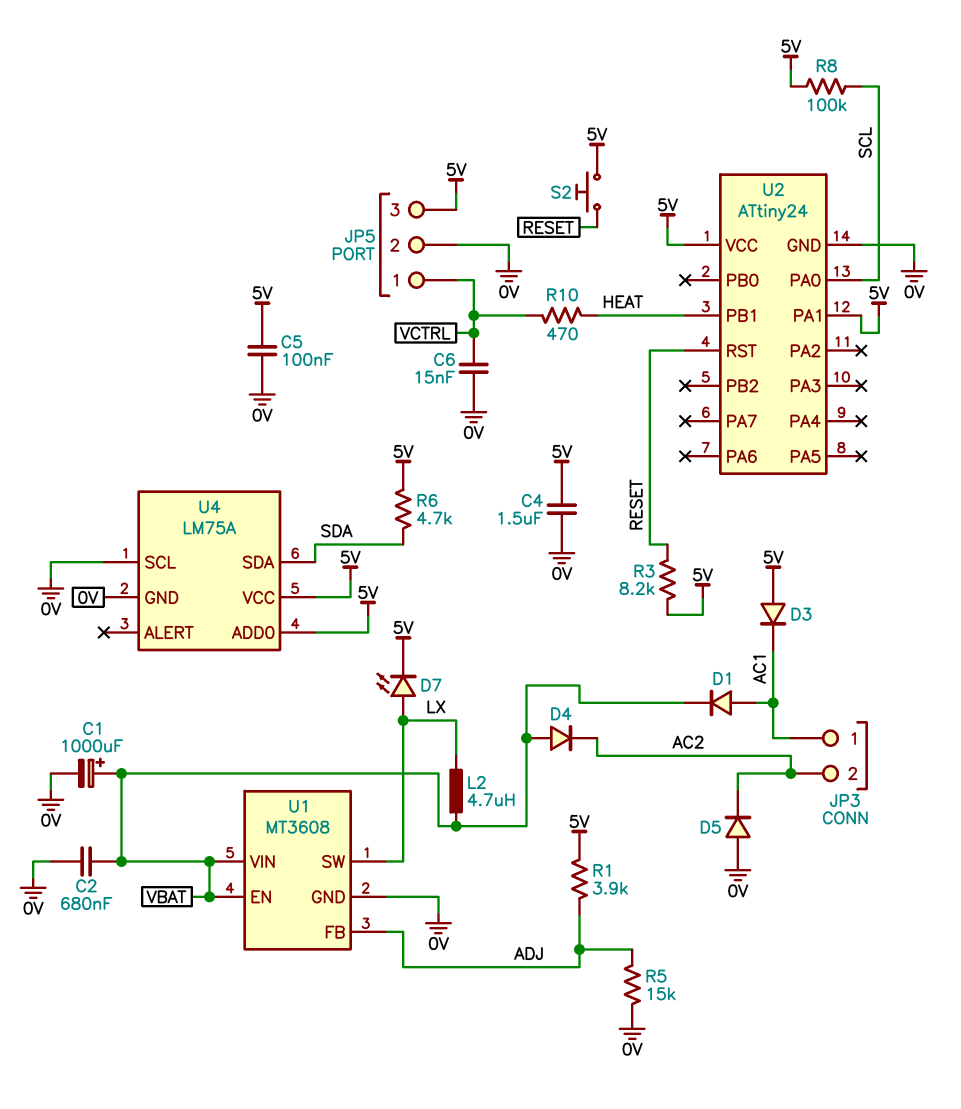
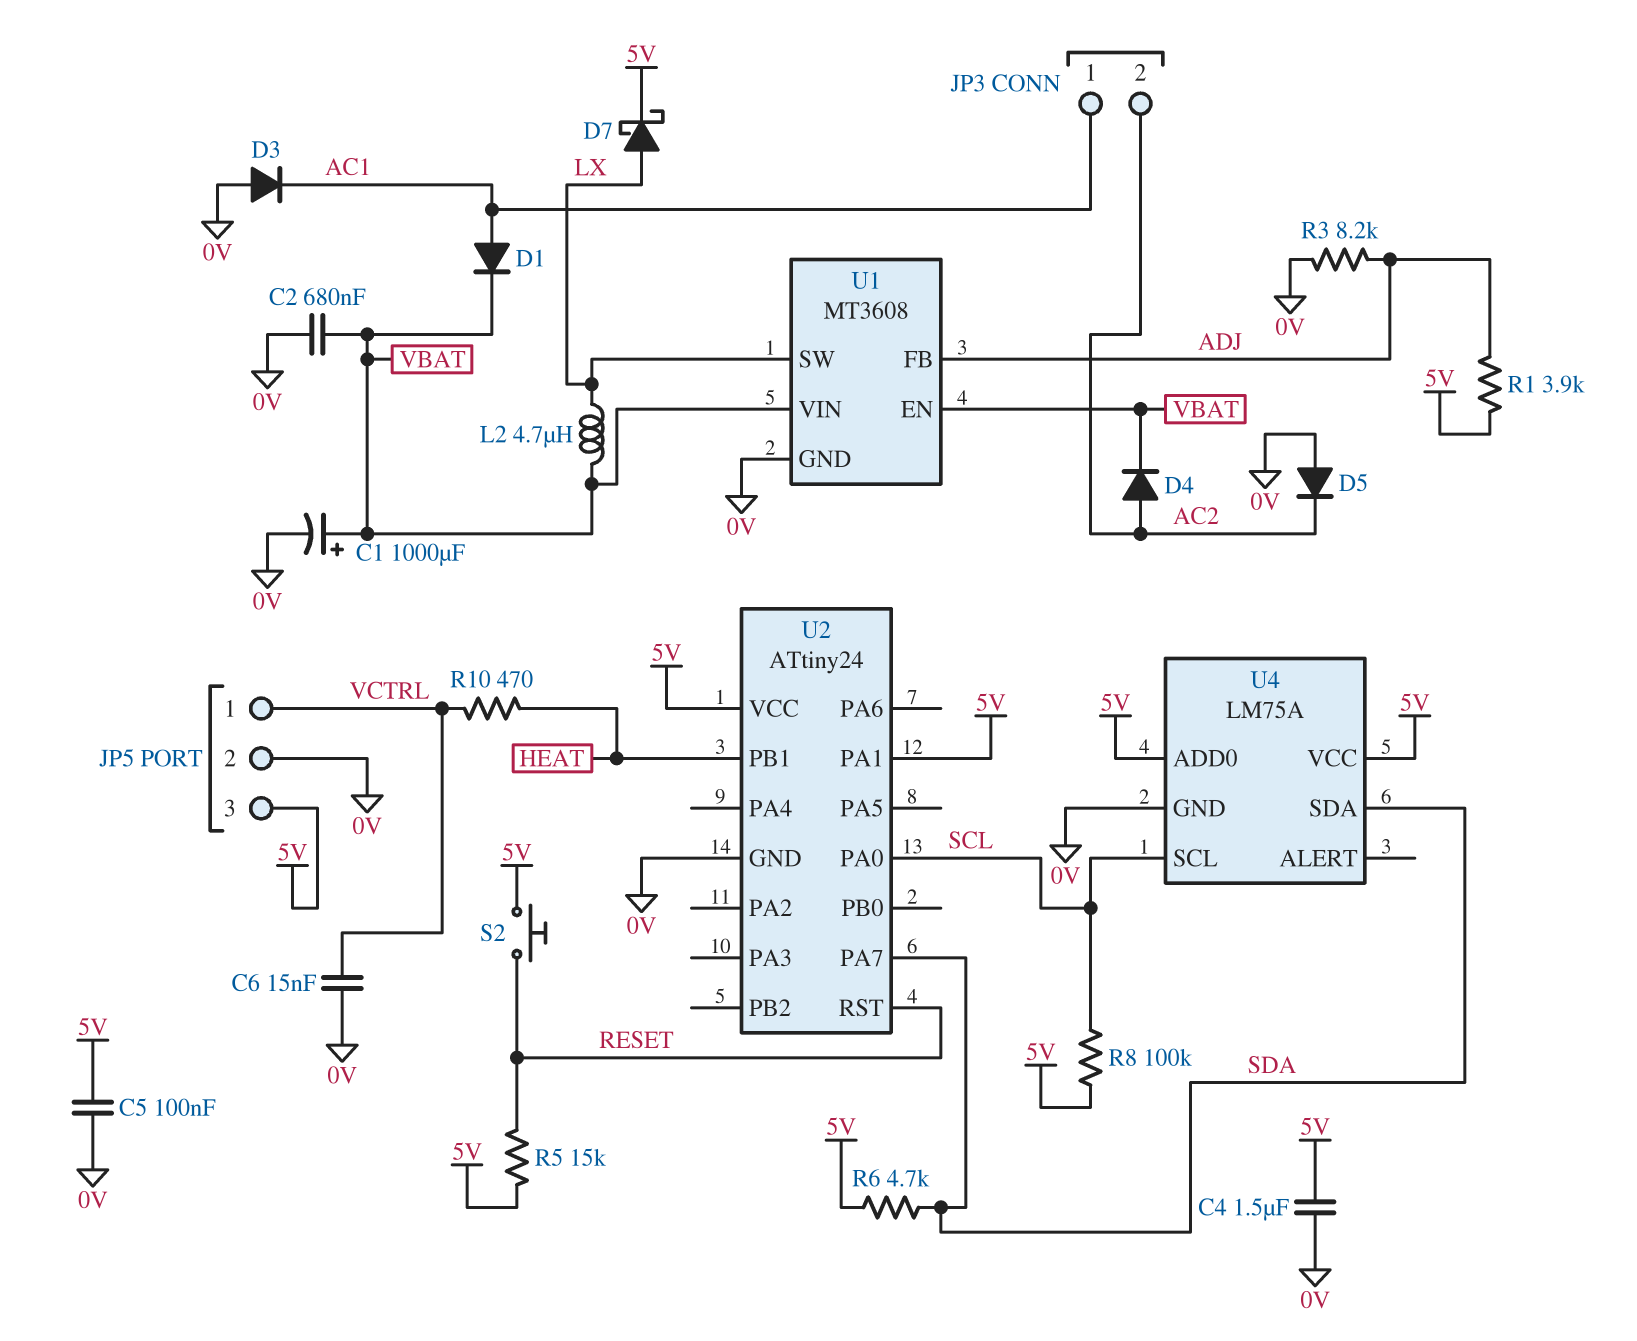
D3: diode (A 5V, K AC1) -> diode (A 0V, K AC1)
D4: diode (A VBAT, K AC2) -> diode (A AC2, K VBAT)
D7: LED (A LX, K 5V) -> schottky (A LX, K 5V)
R3: 8.2k (5V, RESET) -> 8.2k (0V, ADJ)
R5: 15k (0V, ADJ) -> 15k (5V, RESET)
U2 pin PA7: none -> SDA
U4 pin SCL: 0V -> SCL

